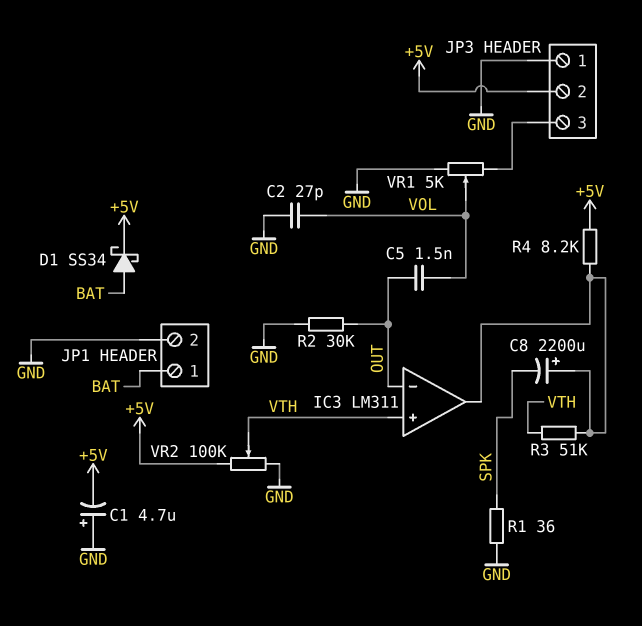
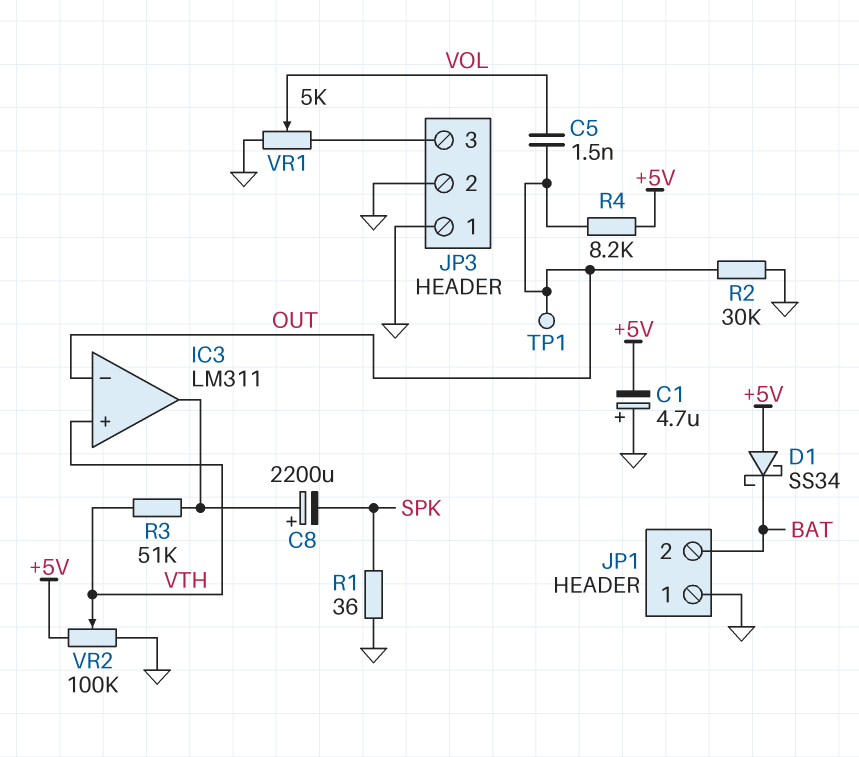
C2: 27pF (GND, VOL) -> none
D1: schottky SS34 (A BAT, K +5V) -> schottky SS34 (A +5V, K BAT)
JP1 pin 1: BAT -> GND
JP1 pin 2: GND -> BAT
JP3 pin 2: +5V -> GND
R4: 8.2k (+5V, IC3/out) -> 8.2k (+5V, OUT)
TP1: none -> test point (OUT)

